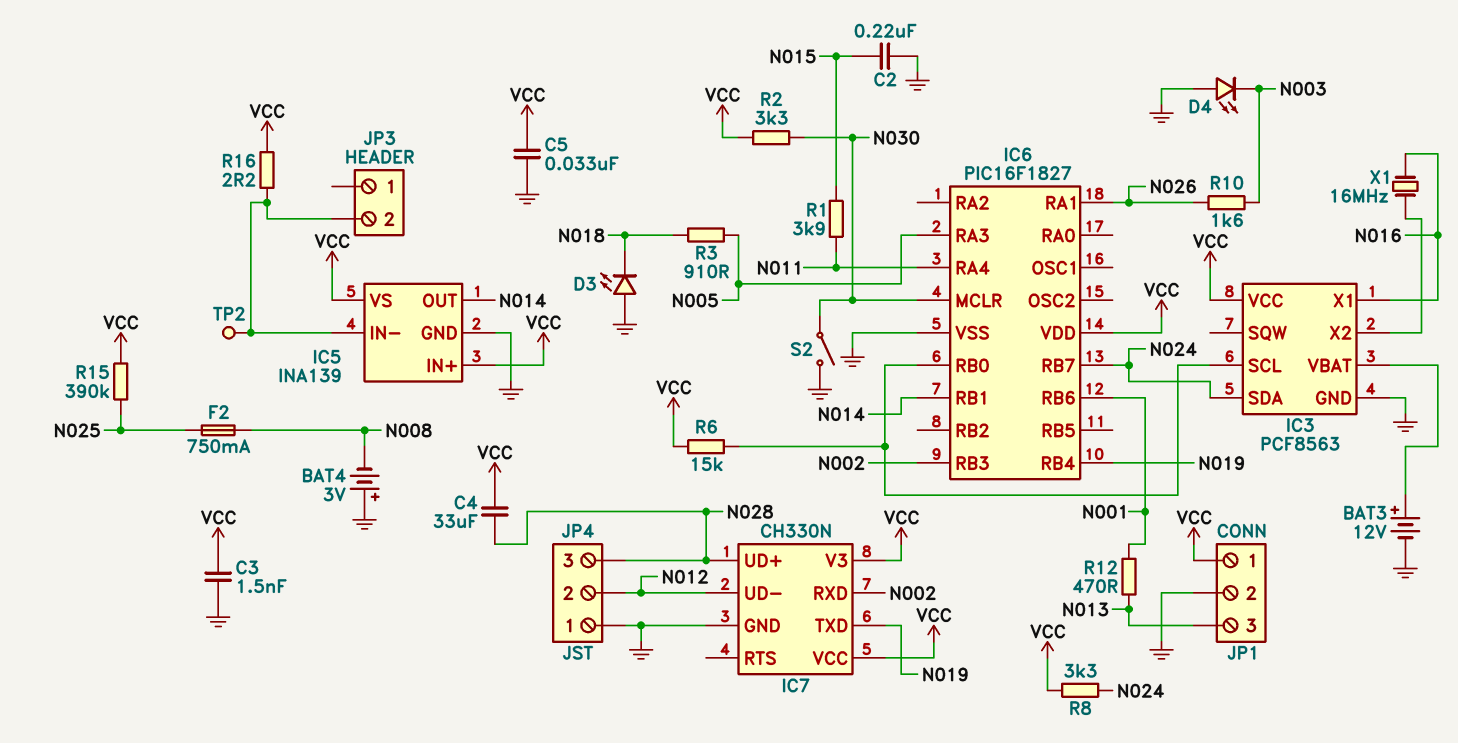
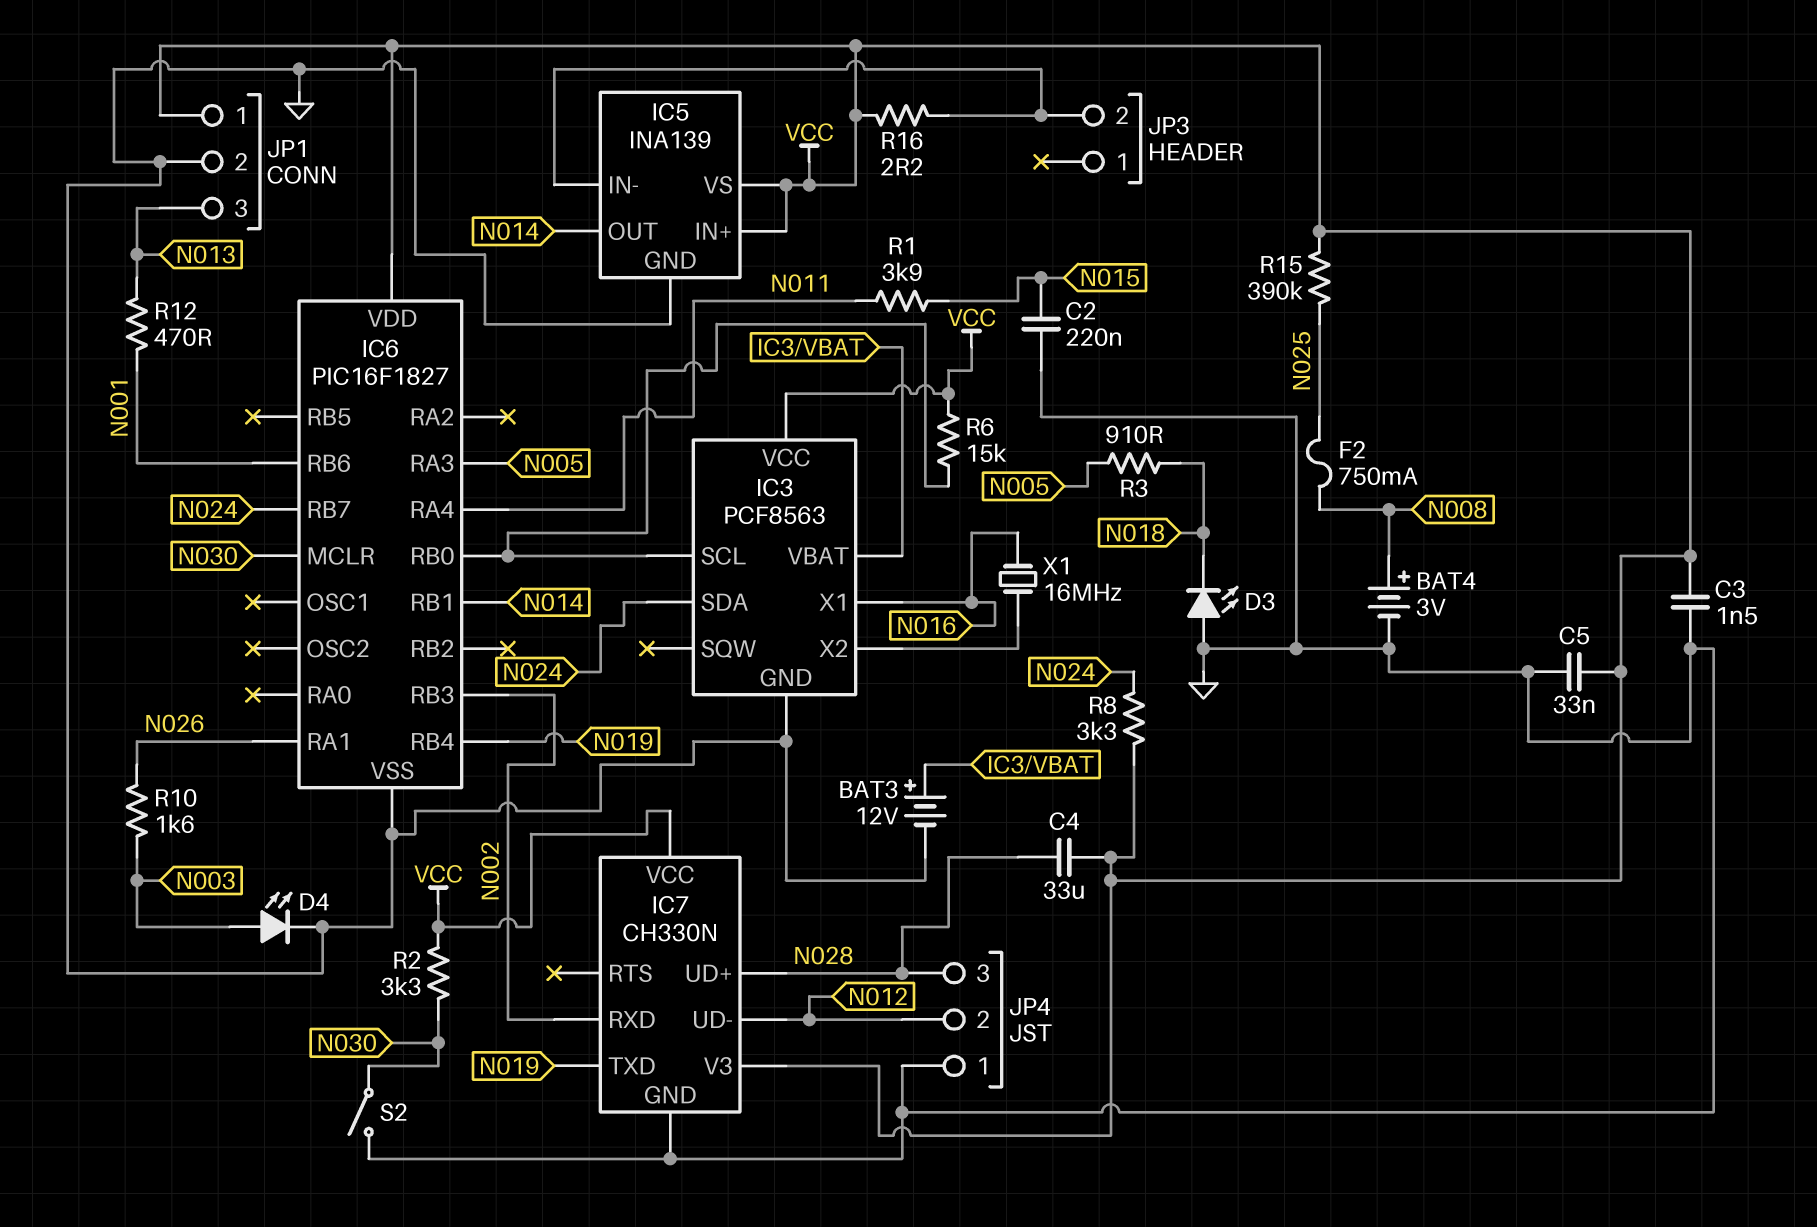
BAT4: 3V (plus GND, minus N008) -> 3V (plus N008, minus GND)
D4: LED (A GND, K N003) -> LED (A N003, K GND)
TP2: test point (IC5/IN-) -> none

